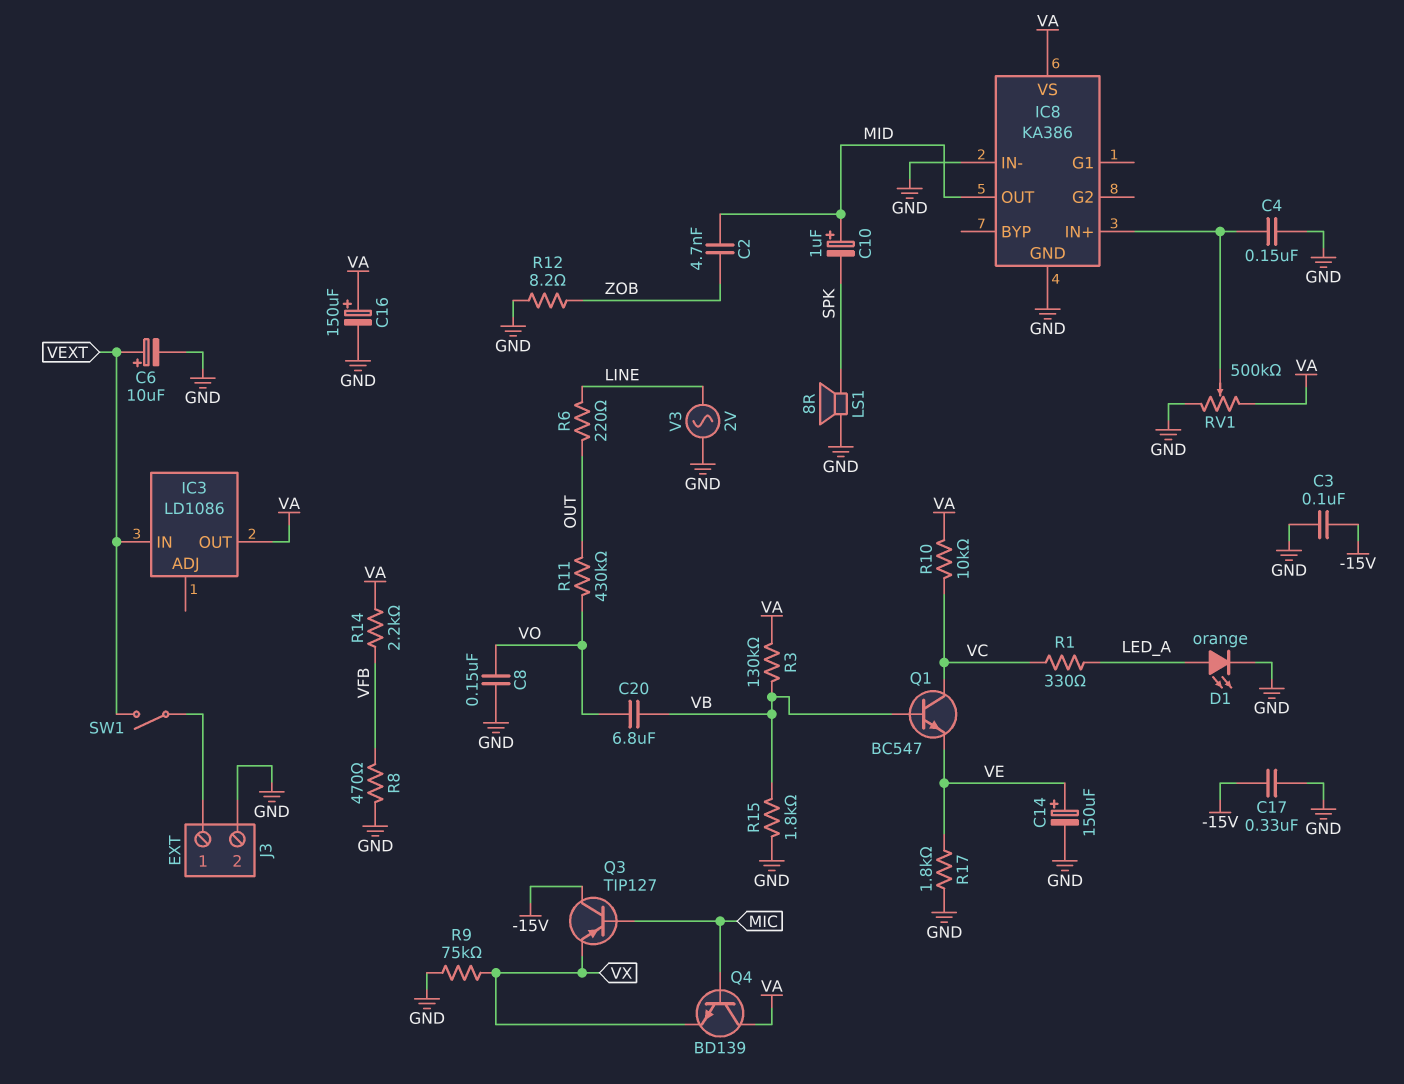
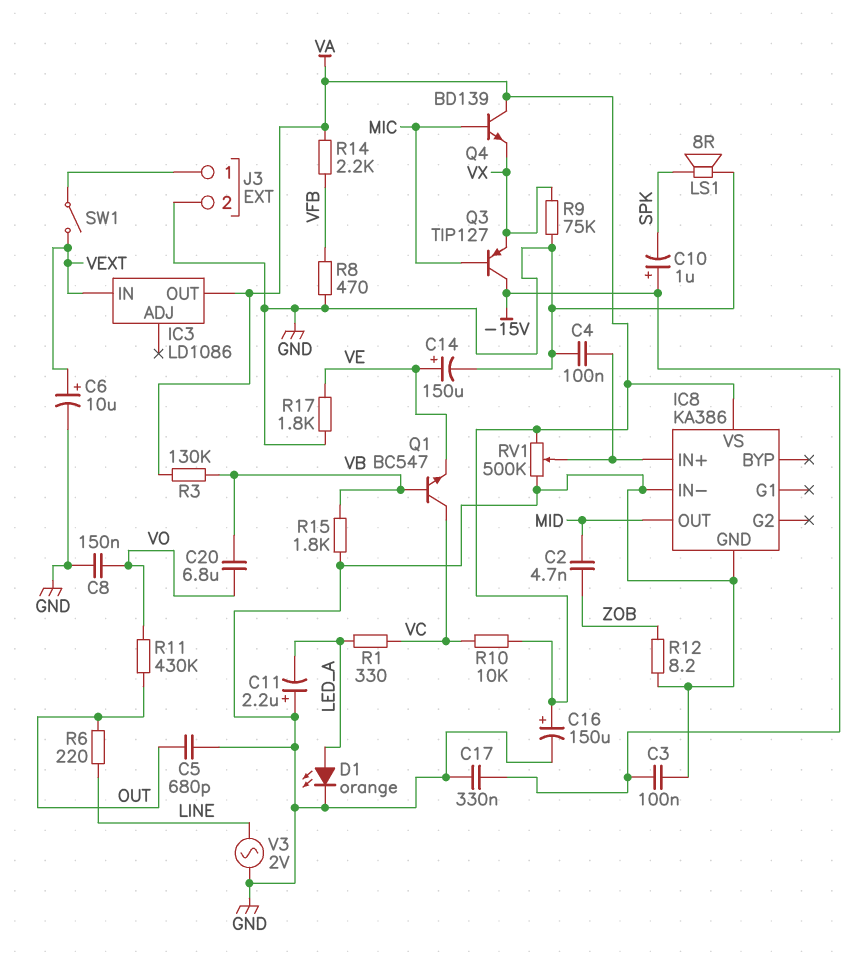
C4: 150nF (GND, IC8/IN+) -> 100nF (GND, IC8/IN+)
C5: none -> 680pF (GND, OUT)
C10: 1uF (plus MID, minus SPK) -> 1uF (plus -15V, minus SPK)
C11: none -> 2.2uF (plus GND, minus LED_A)

